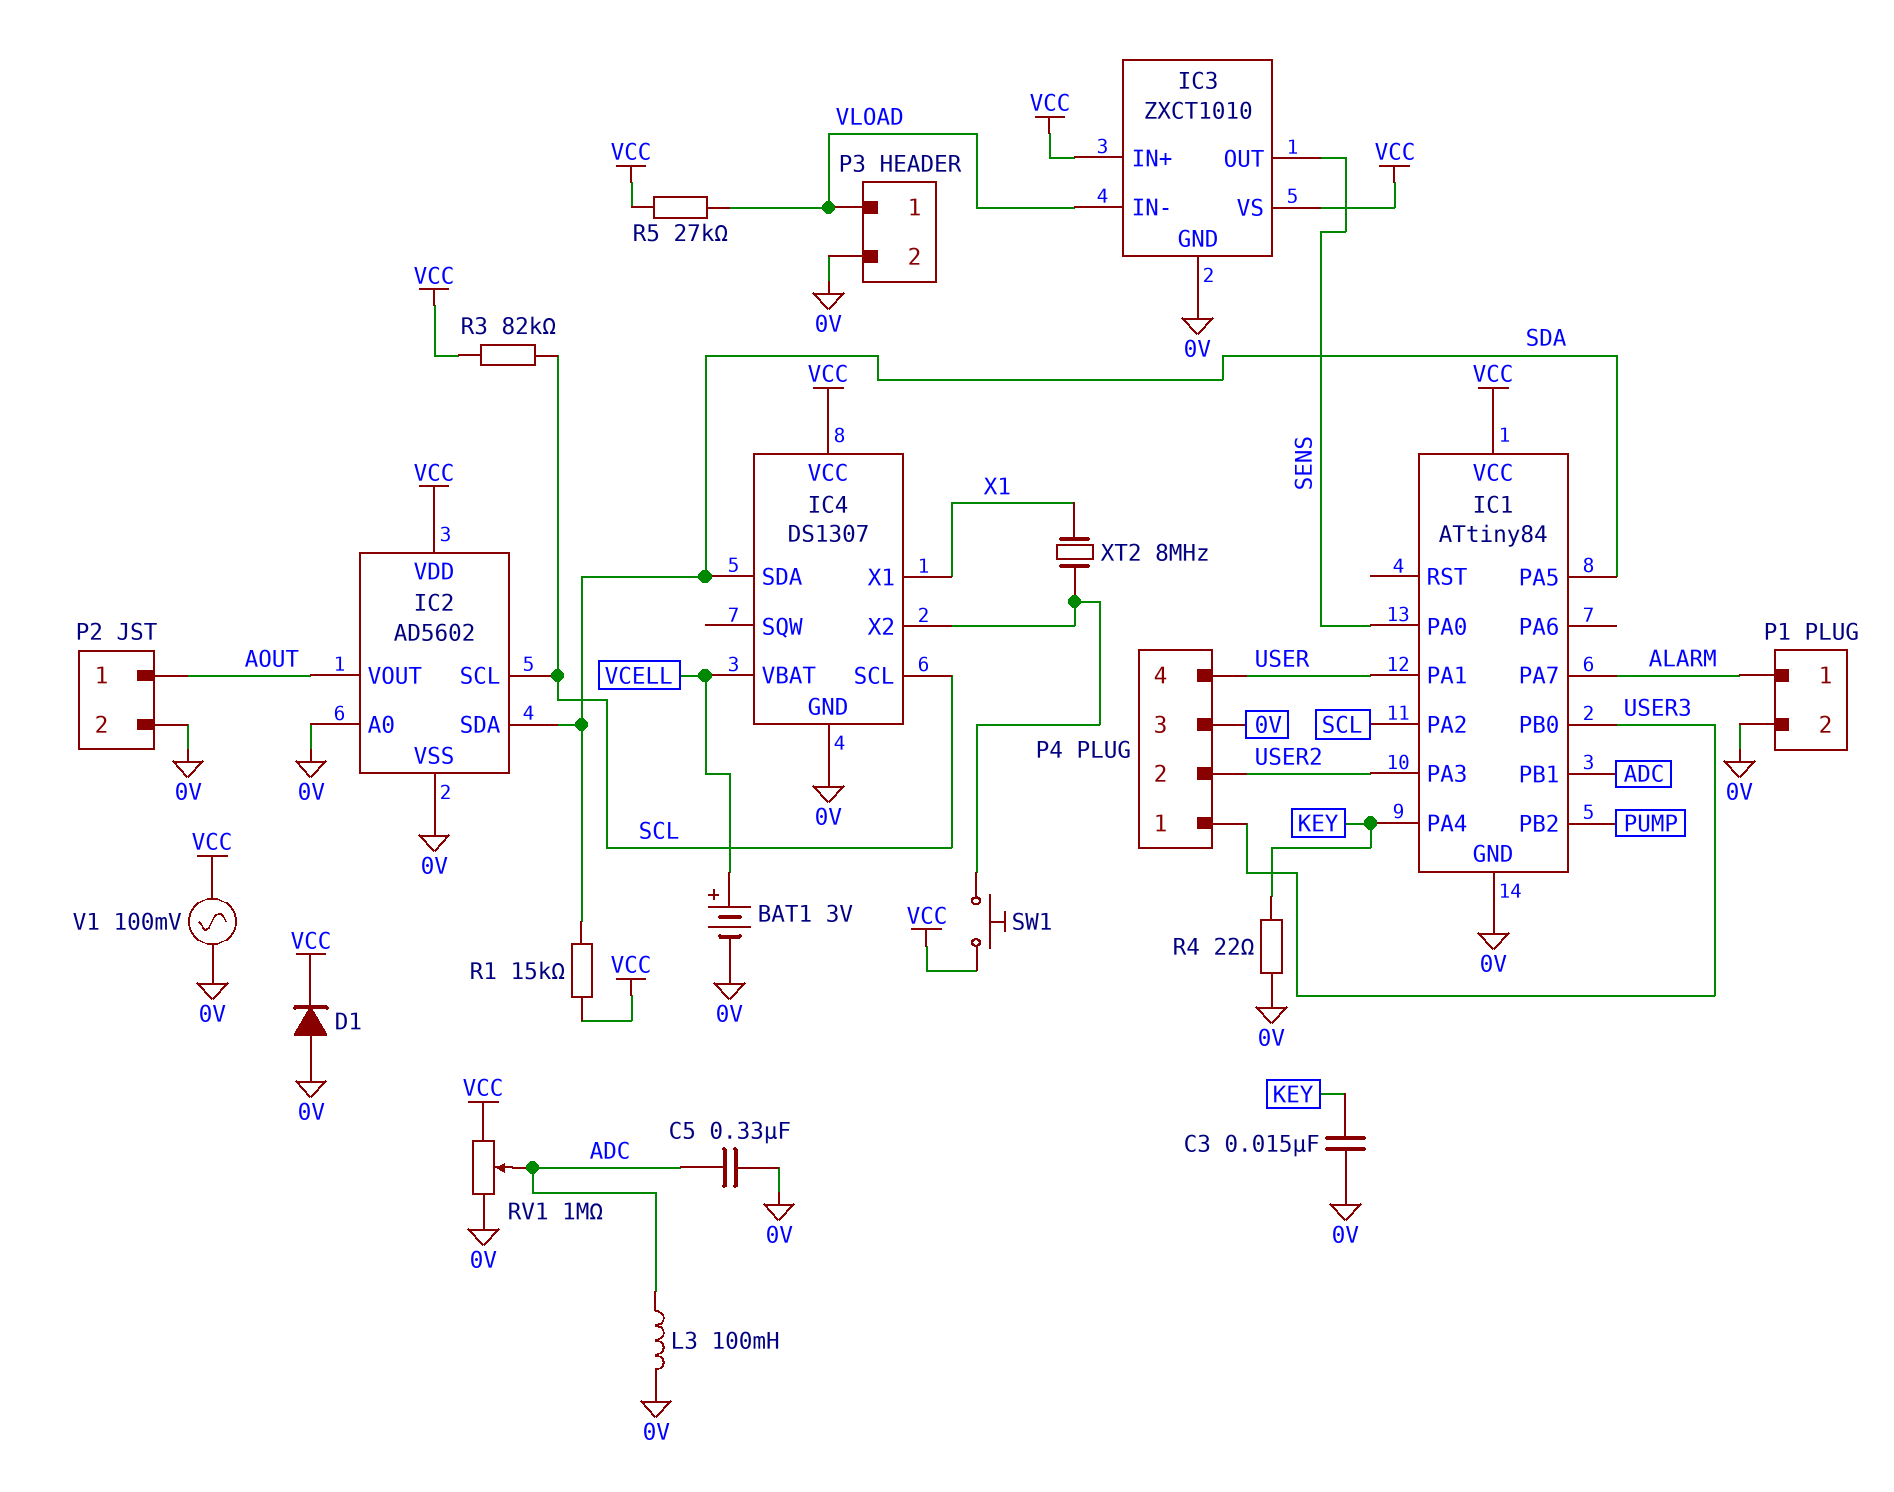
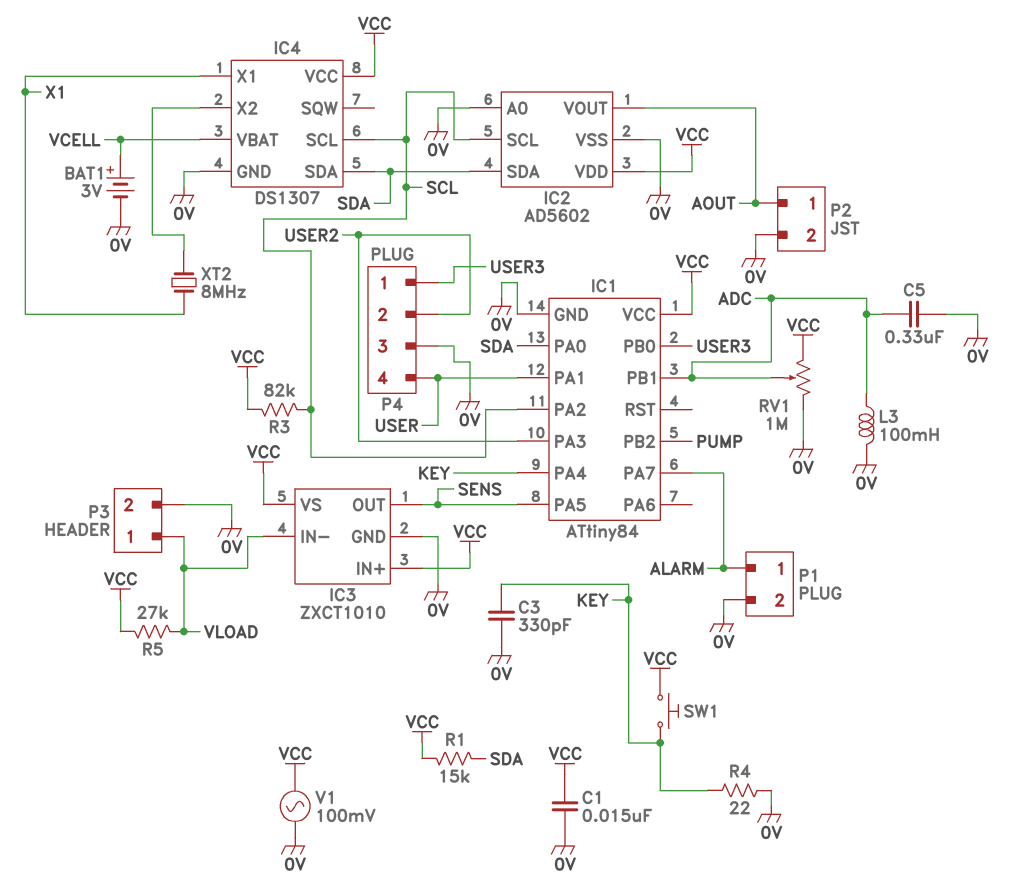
C1: none -> 15nF (0V, VCC)
C3: 15nF (0V, KEY) -> 330pF (0V, KEY)
D1: diode (A 0V, K VCC) -> none
IC1 pin PA0: SENS -> SDA
IC1 pin PA5: SDA -> SENS
SW1: button (IC4/X2, VCC) -> button (KEY, VCC)

